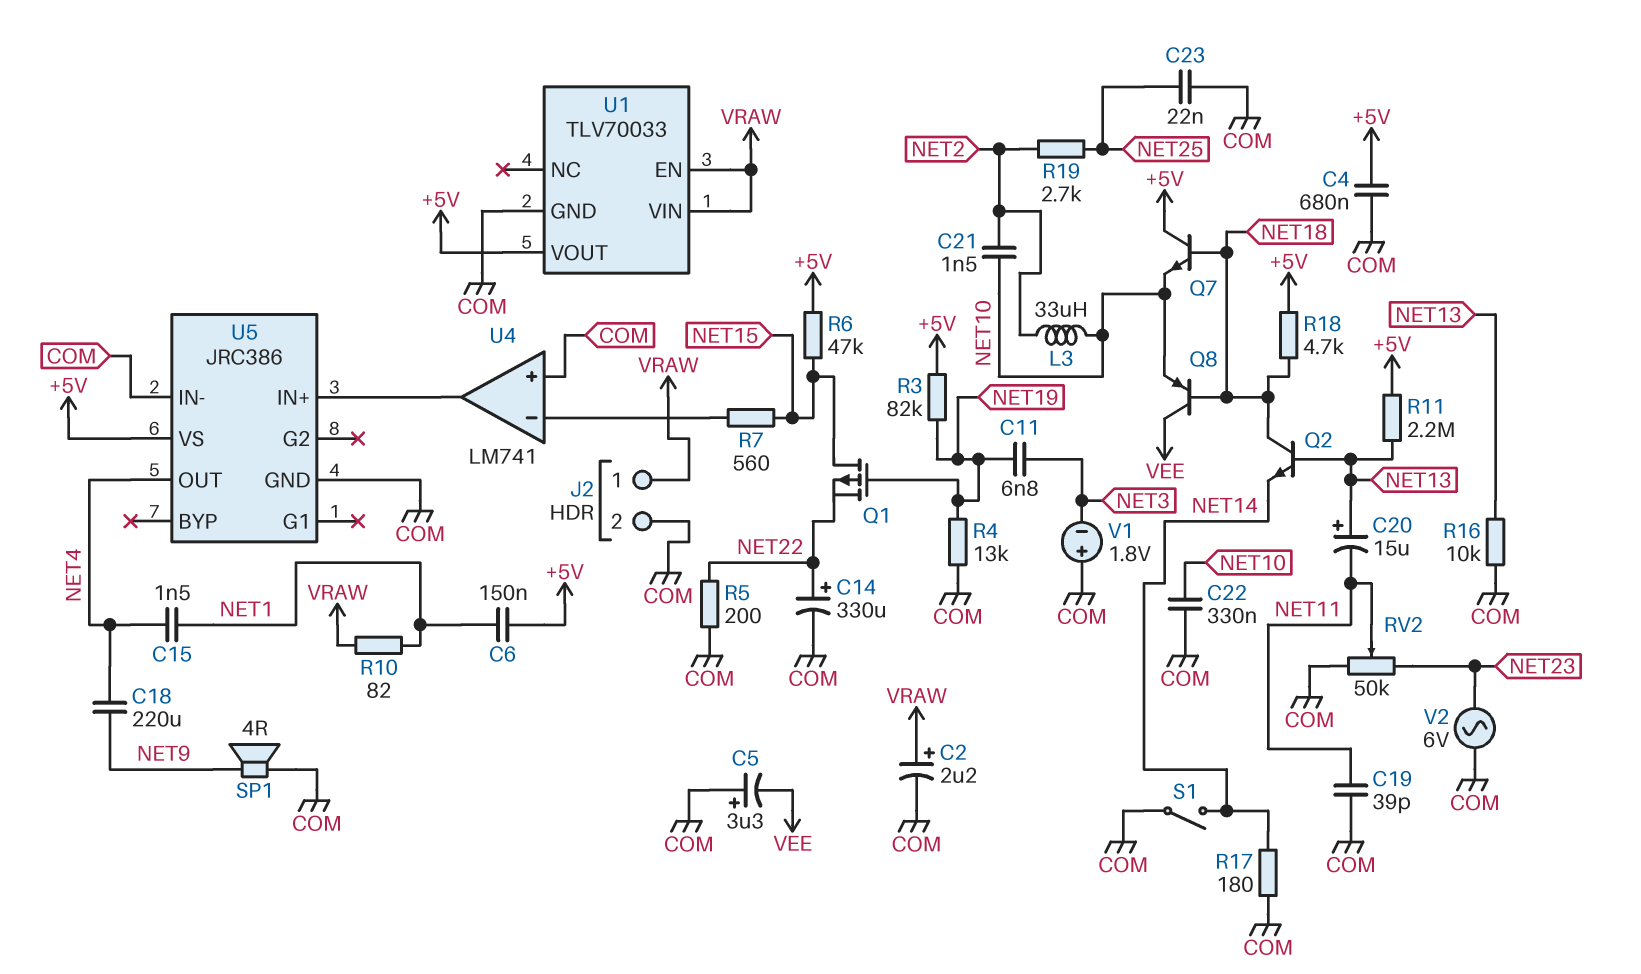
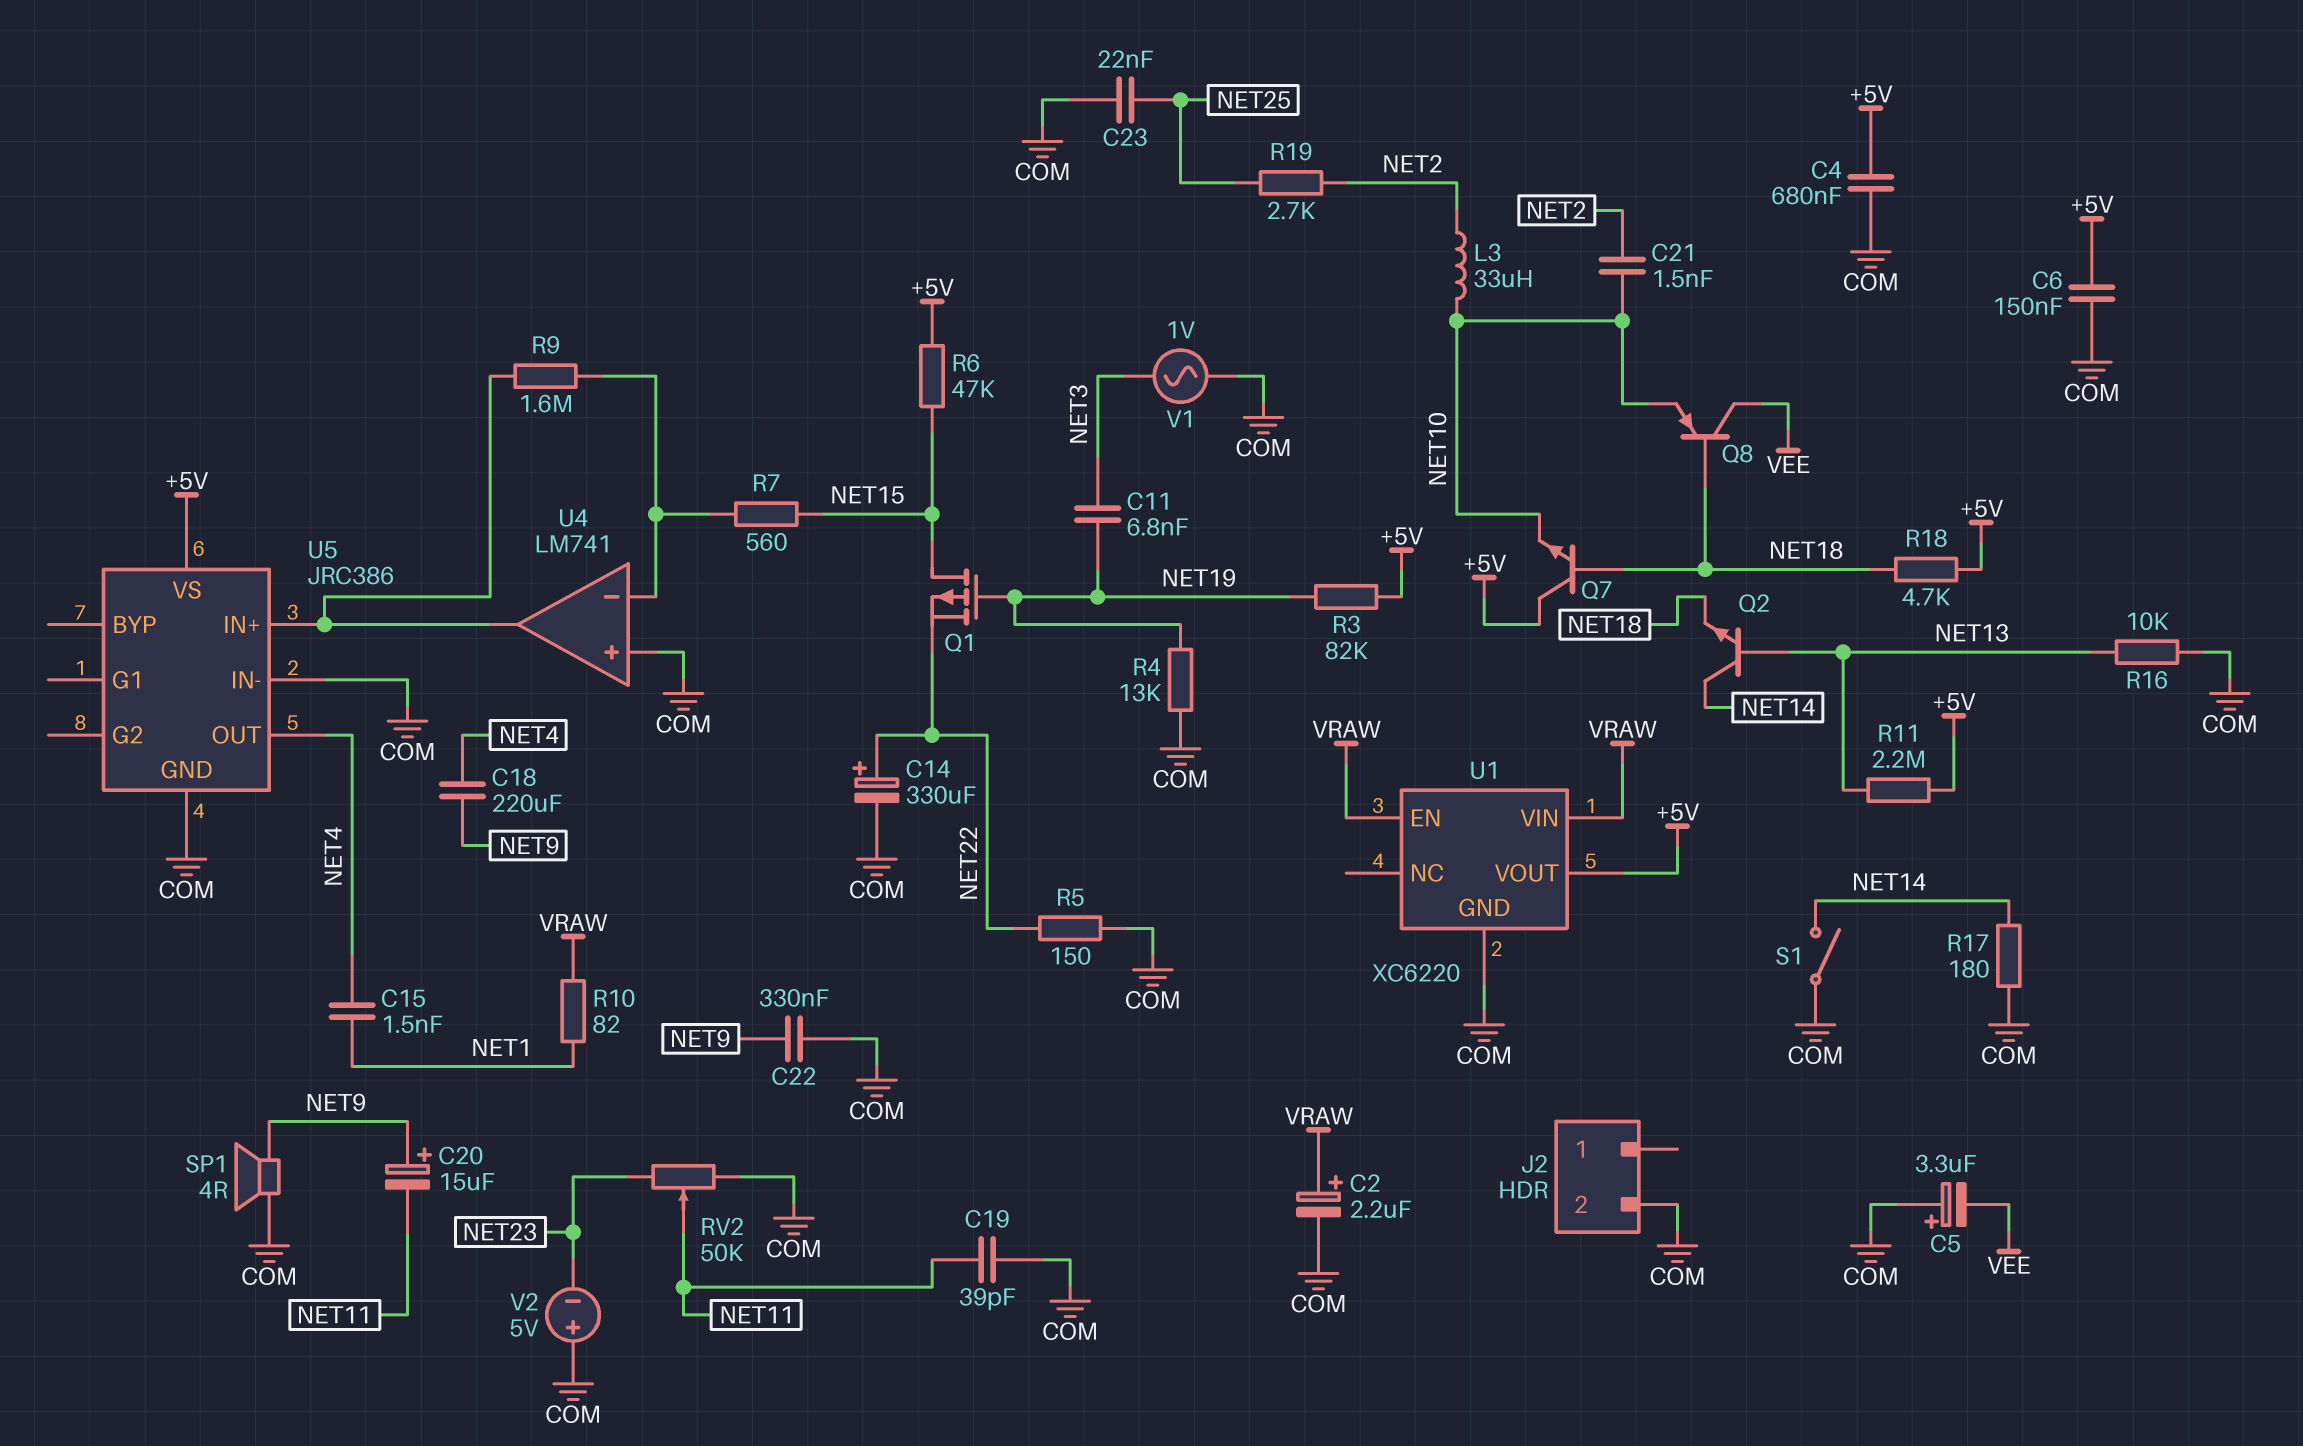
C6: 150nF (+5V, NET1) -> 150nF (+5V, COM)
C20: 15uF (plus NET13, minus NET11) -> 15uF (plus NET9, minus NET11)
C22: 330nF (COM, NET10) -> 330nF (COM, NET9)
J2 pin 1: VRAW -> none
Q2: NPN (B NET13, C NET18, E NET14) -> NPN (B NET13, C NET14, E NET18)
R5: 200 (COM, NET22) -> 150 (COM, NET22)
R9: none -> 1.6M (U4/in-, U4/out)
U1: TLV70033 -> XC6220
V1: 1.8V (plus COM, minus NET3) -> AC 1V (COM, NET3)
V2: AC 6V (COM, NET23) -> 5V (plus COM, minus NET23)

